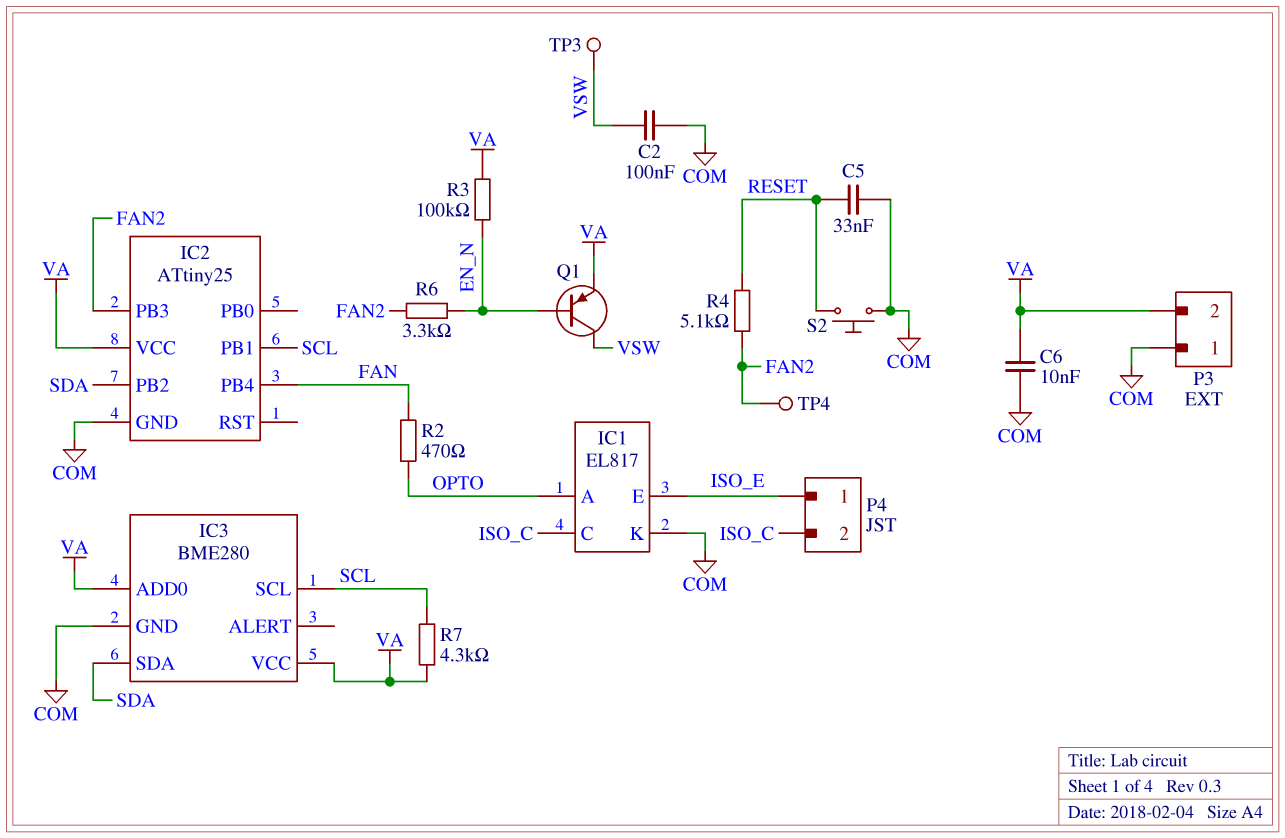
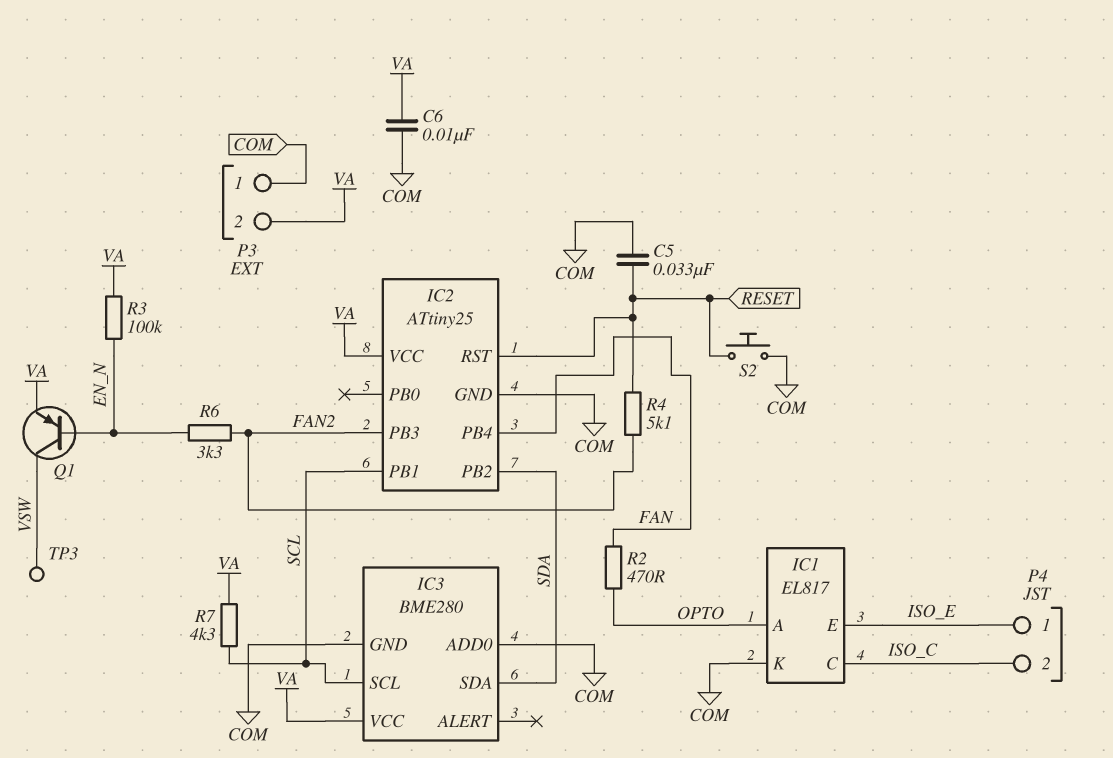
C2: 100nF (COM, VSW) -> none
IC2 pin RST: none -> RESET
IC3 pin ADD0: VA -> COM
TP4: test point (FAN2) -> none

